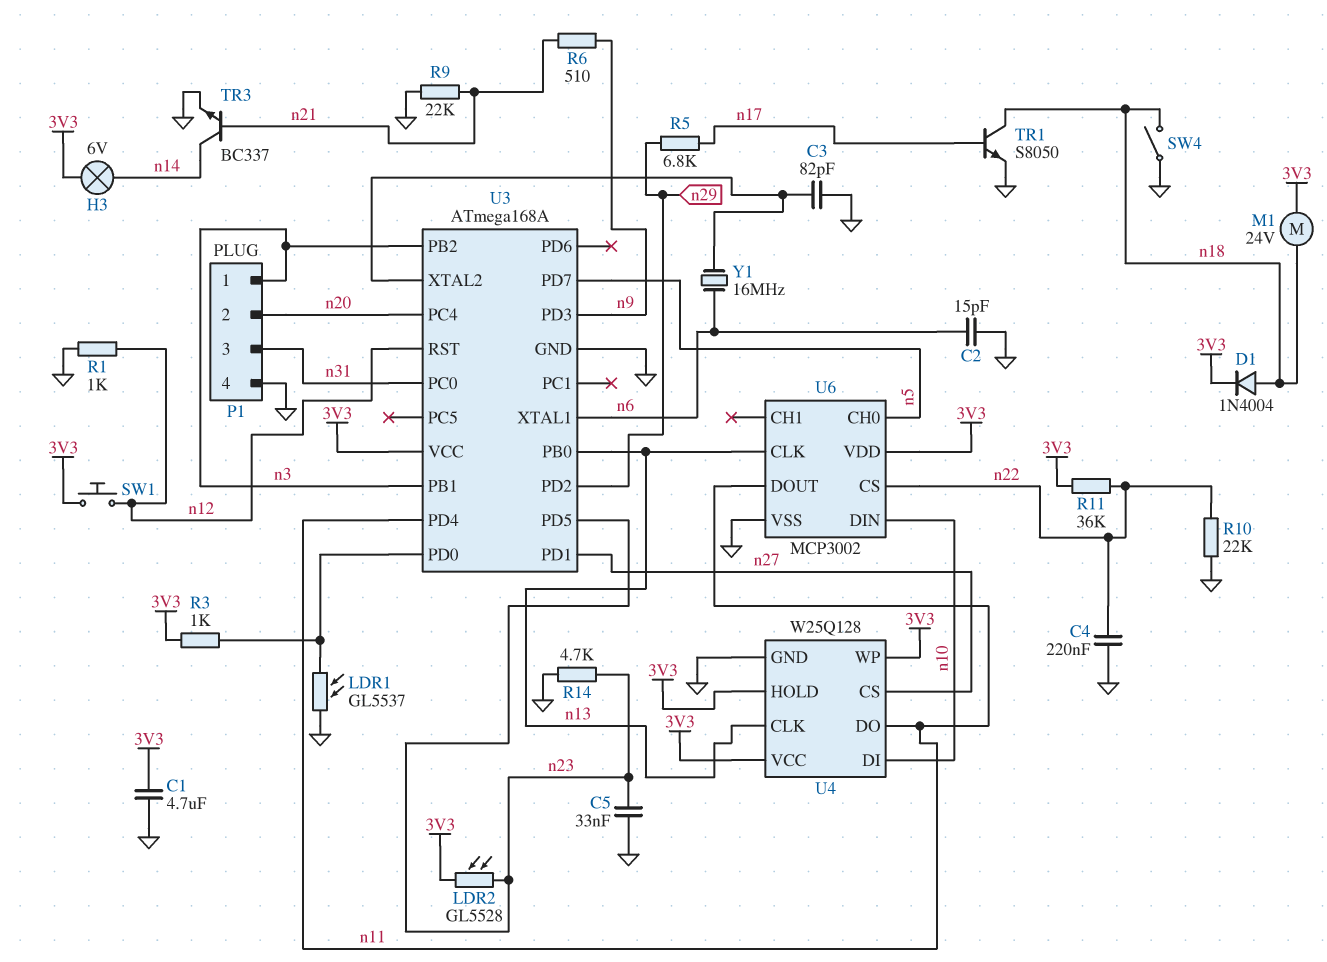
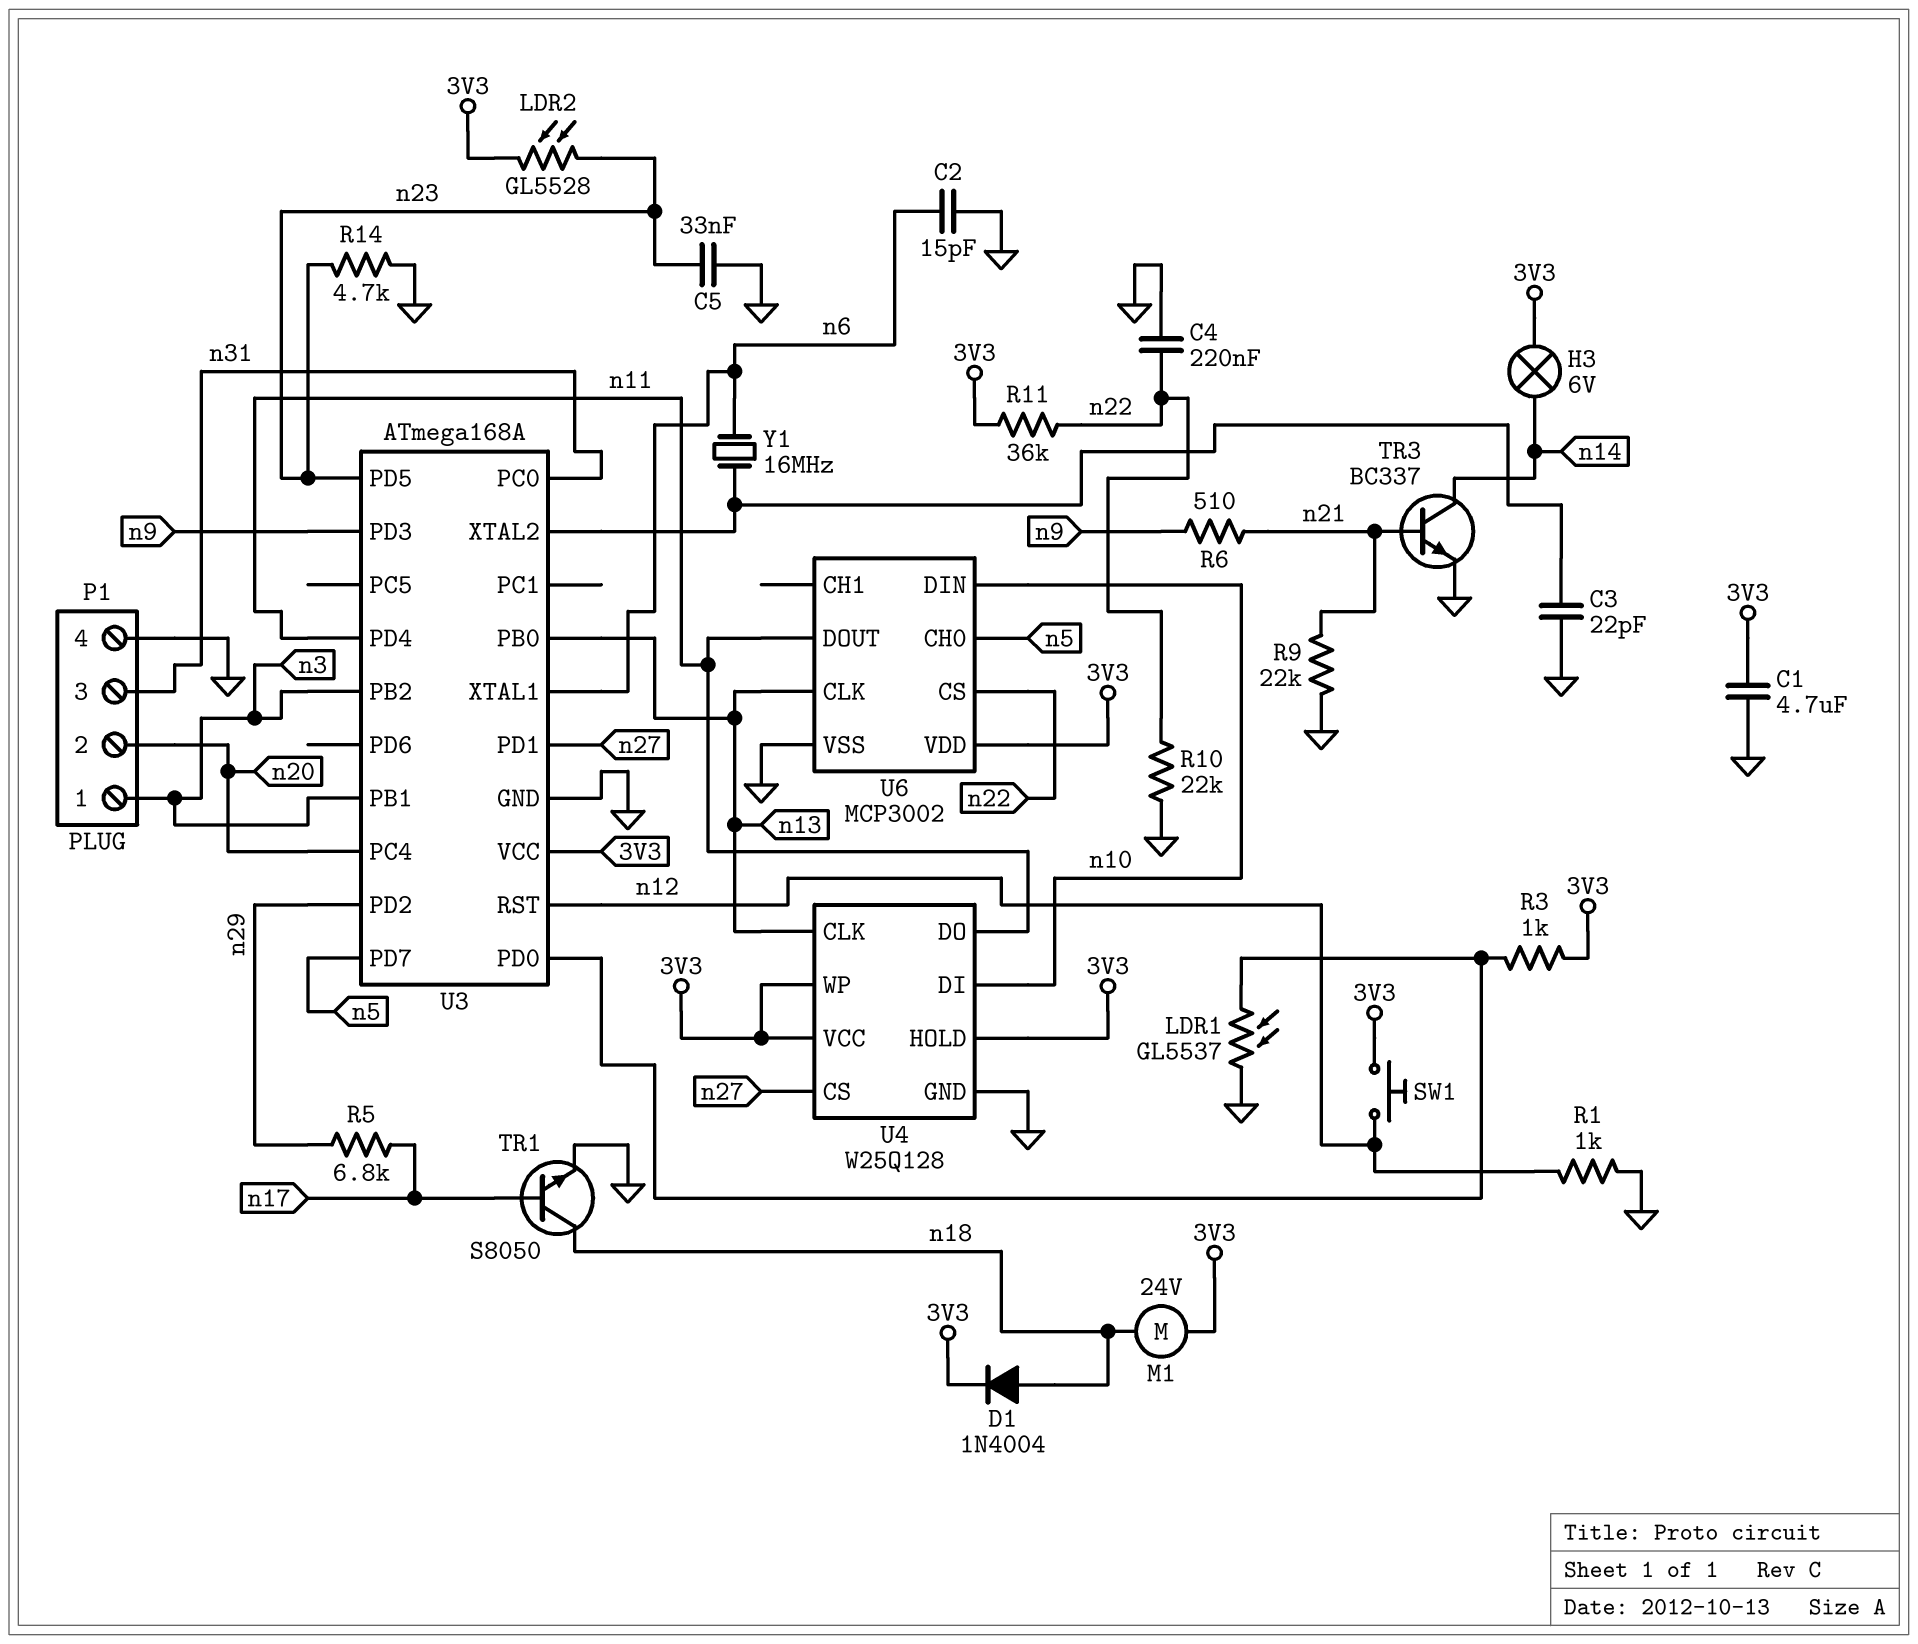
C3: 82pF (GND, U3/XTAL2) -> 22pF (GND, U3/XTAL2)
SW4: switch (GND, n18) -> none

